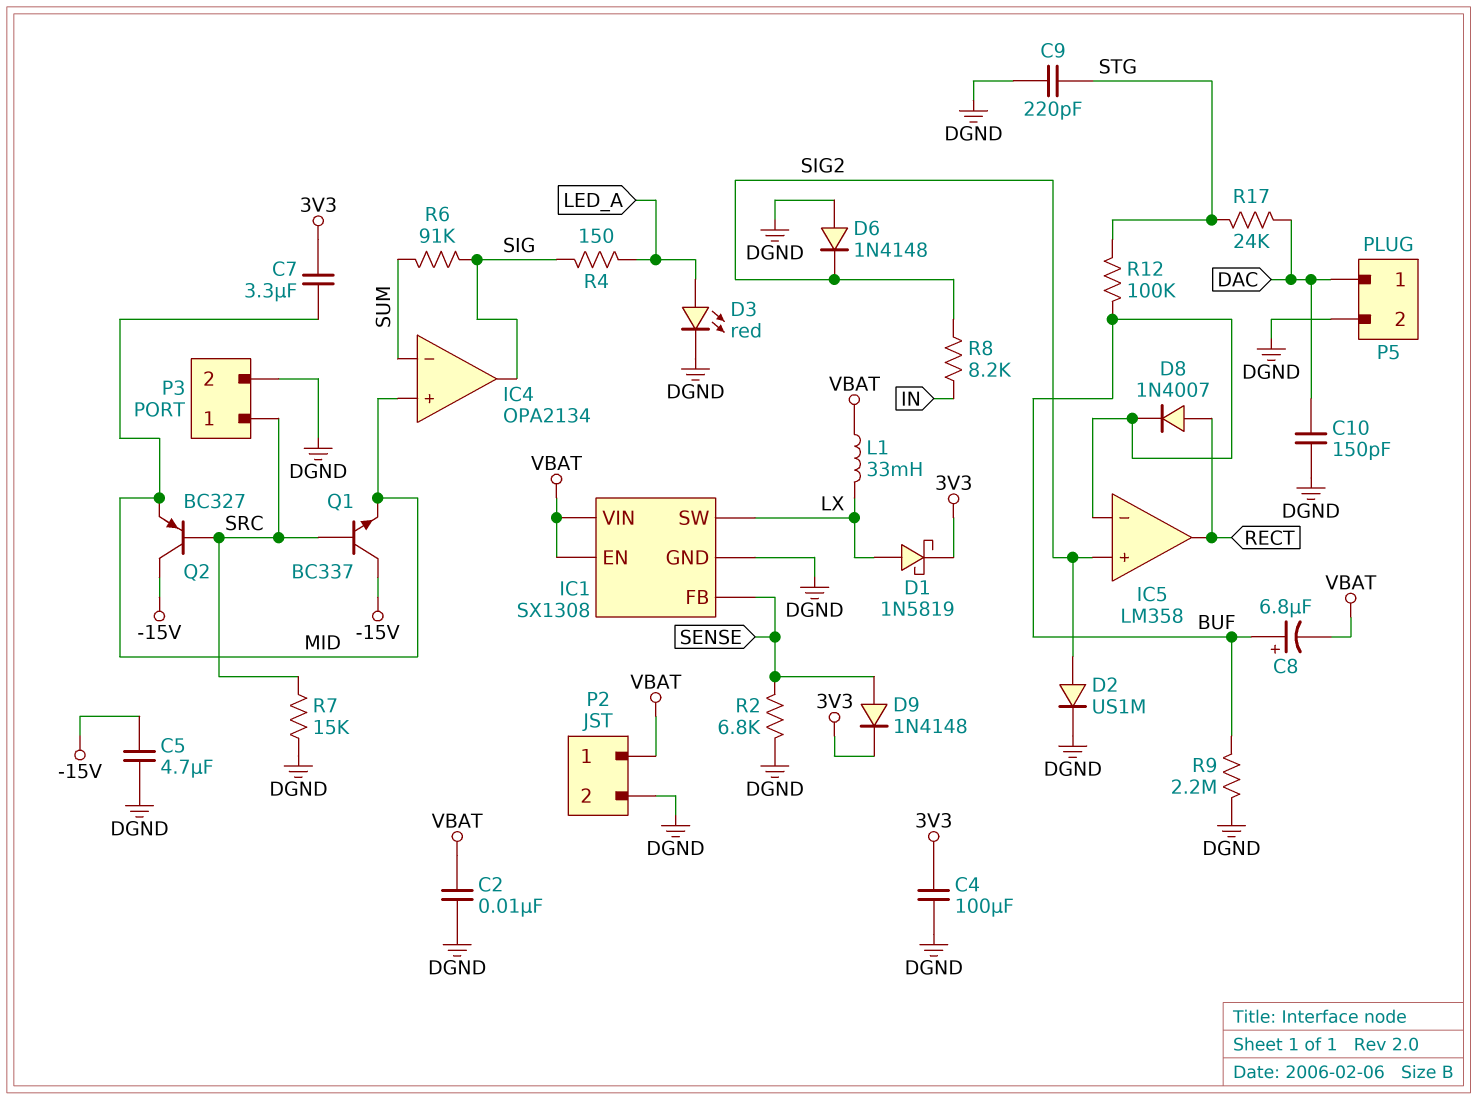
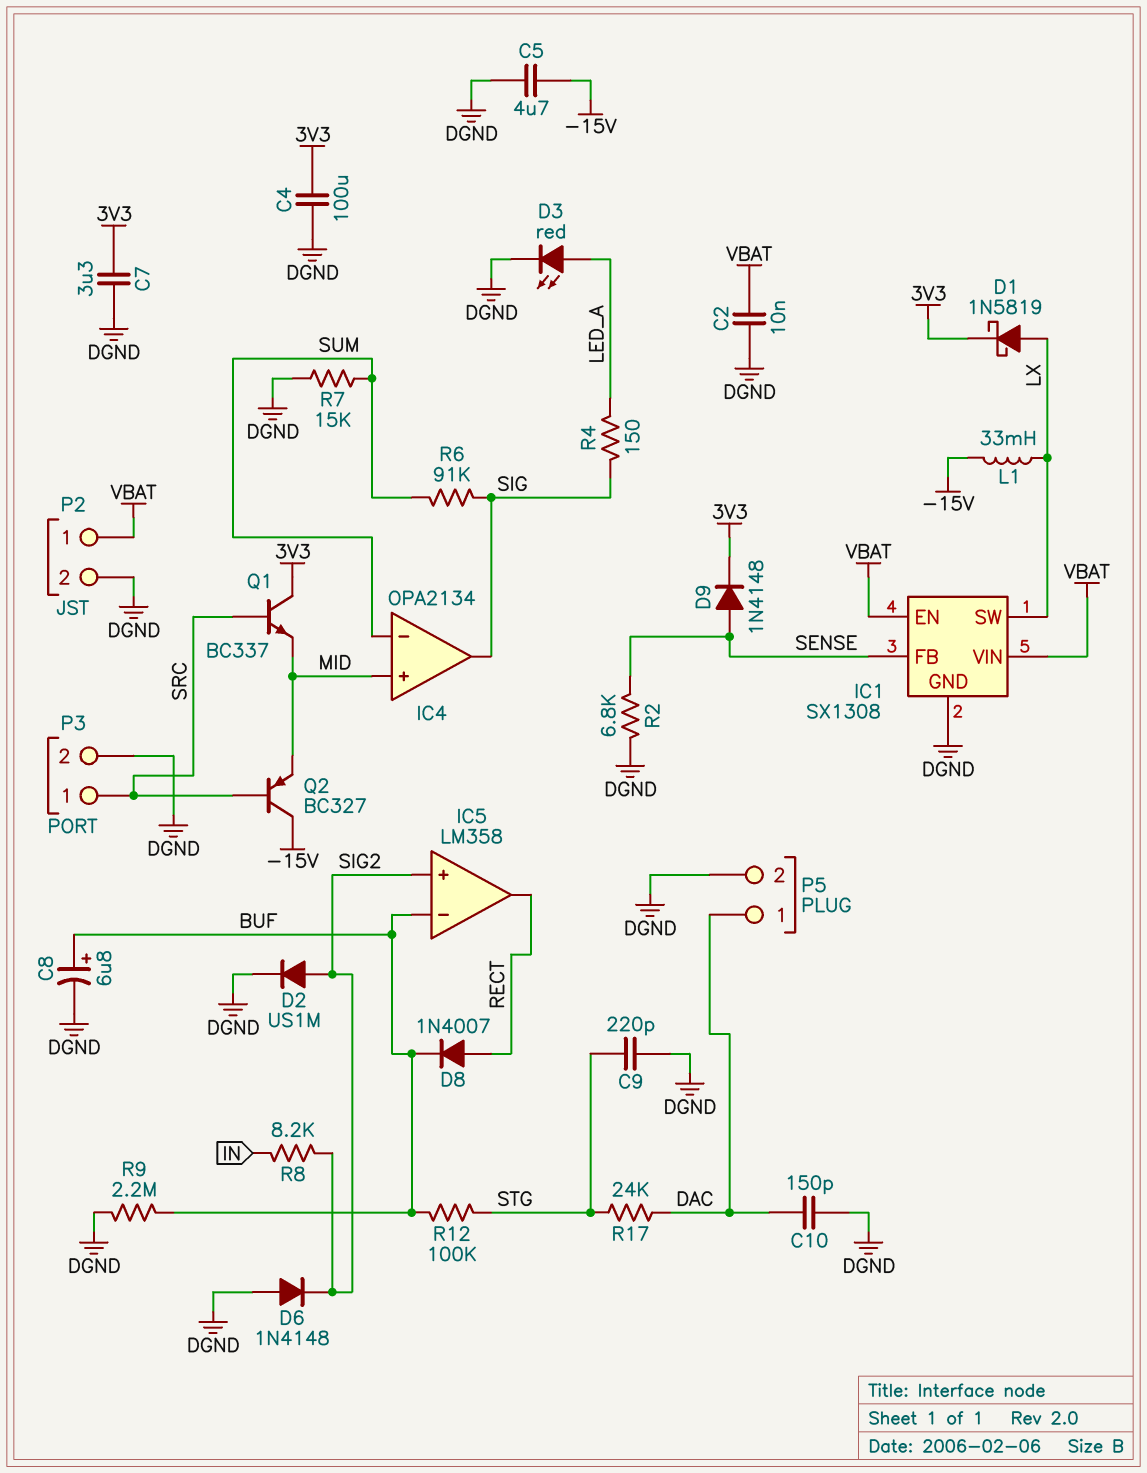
C7: 3.3uF (3V3, MID) -> 3.3uF (3V3, DGND)
C8: 6.8uF (plus BUF, minus VBAT) -> 6.8uF (plus BUF, minus DGND)
L1: 33mH (LX, VBAT) -> 33mH (-15V, LX)
Q1: NPN BC337 (B SRC, C -15V, E MID) -> NPN BC337 (B SRC, C 3V3, E MID)
R7: 15k (DGND, SRC) -> 15k (DGND, SUM)

